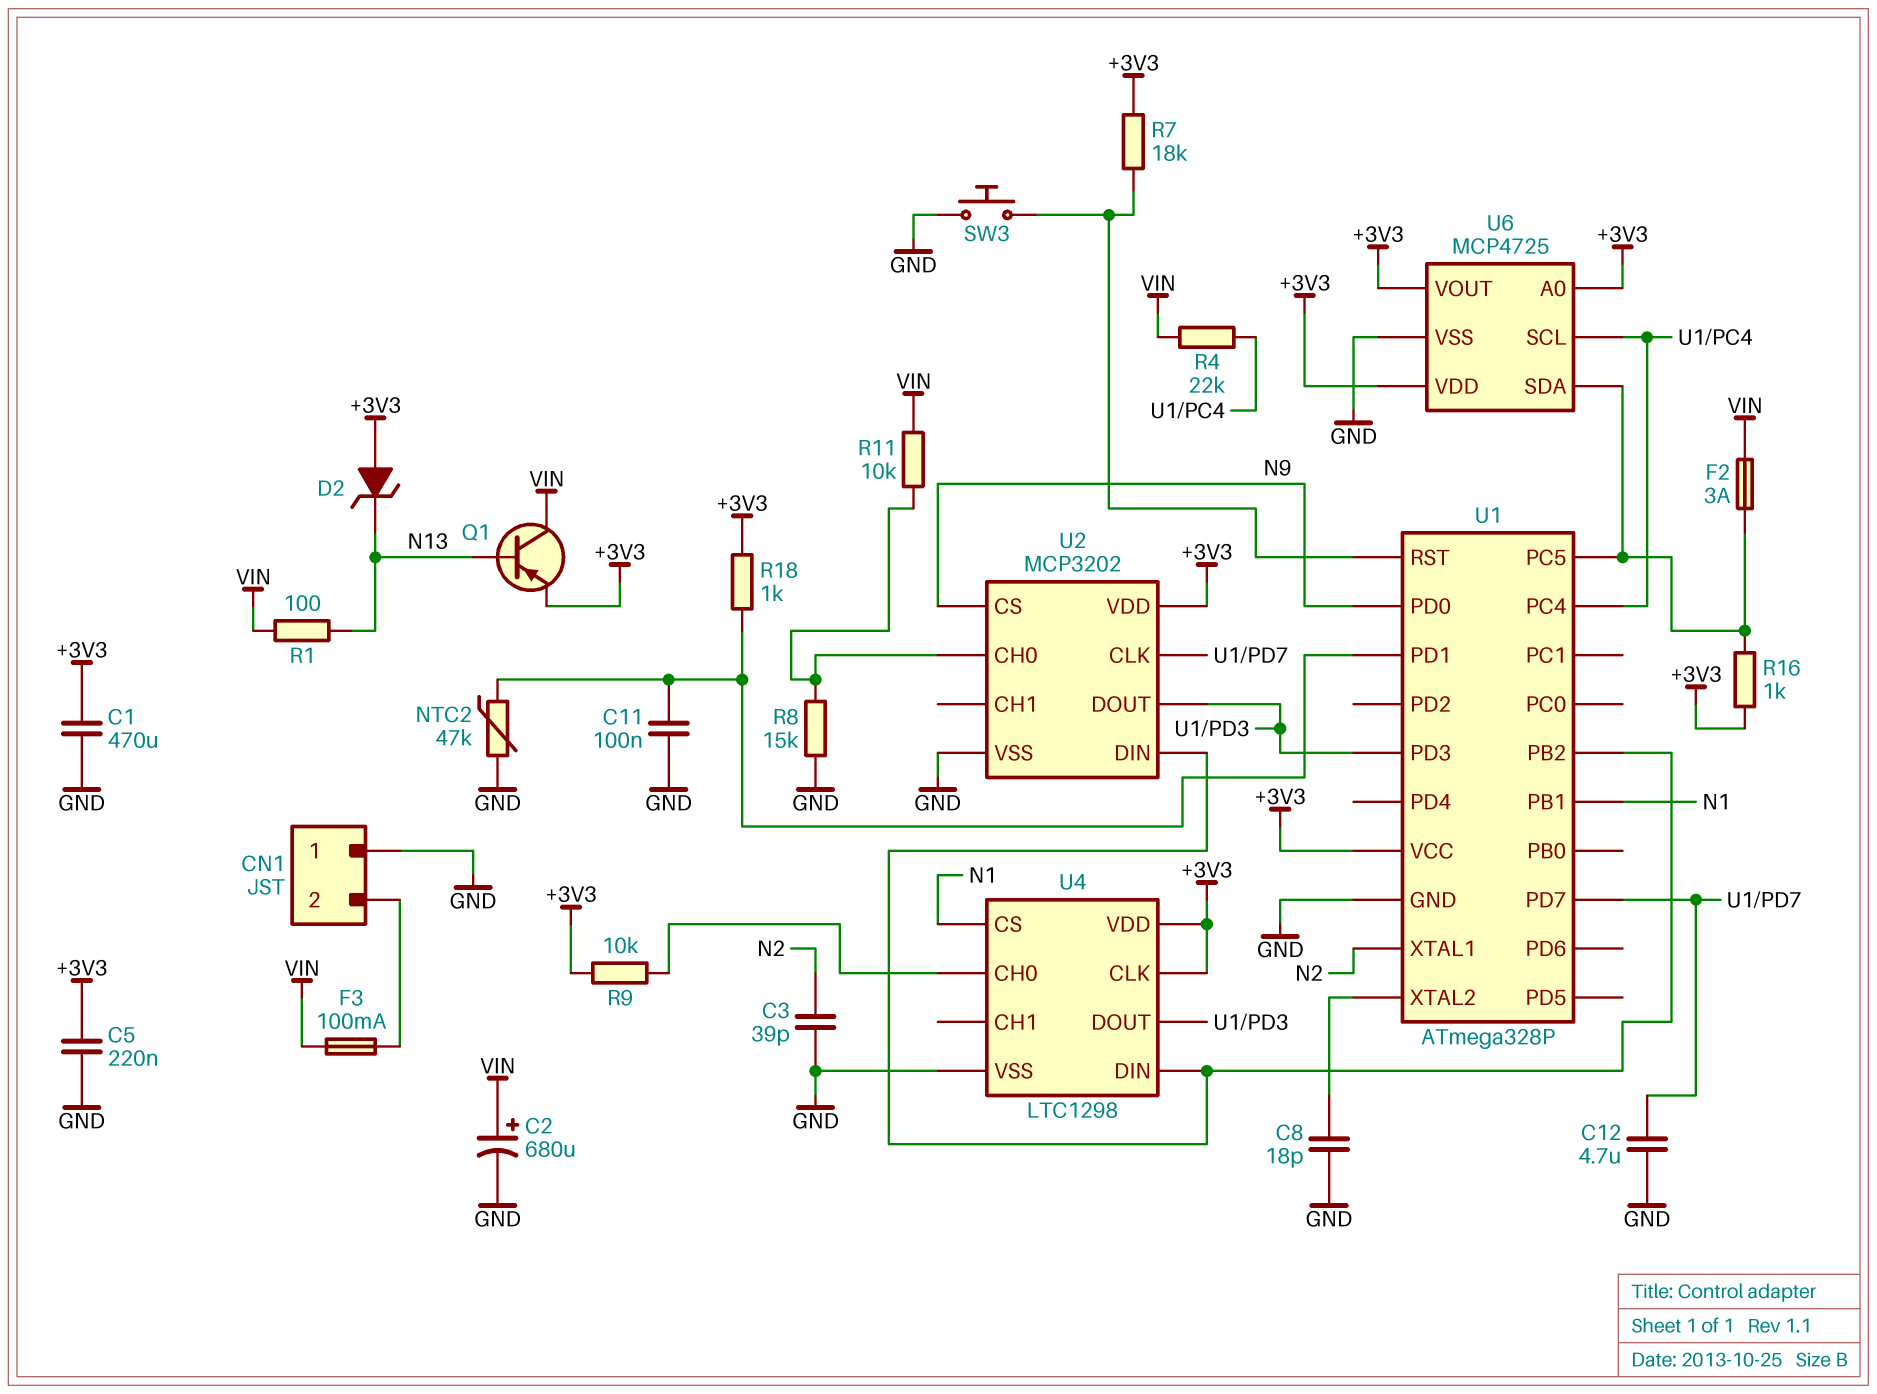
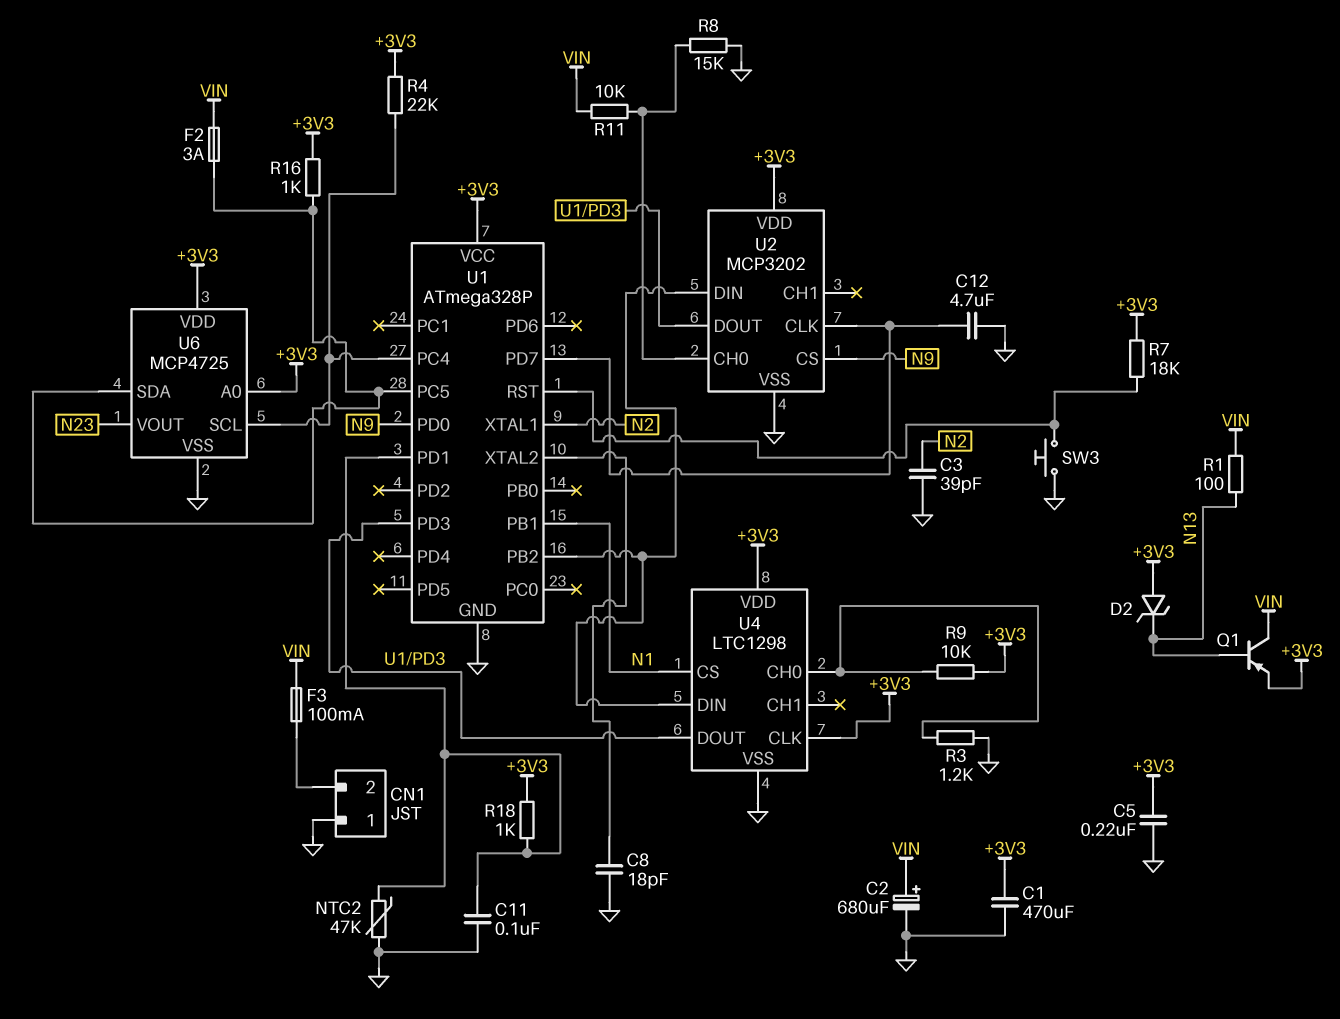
R3: none -> 1.2k (GND, U4/CH0)
R4: 22k (U1/PC4, VIN) -> 22k (+3V3, U1/PC4)
U6 pin VOUT: +3V3 -> N23

